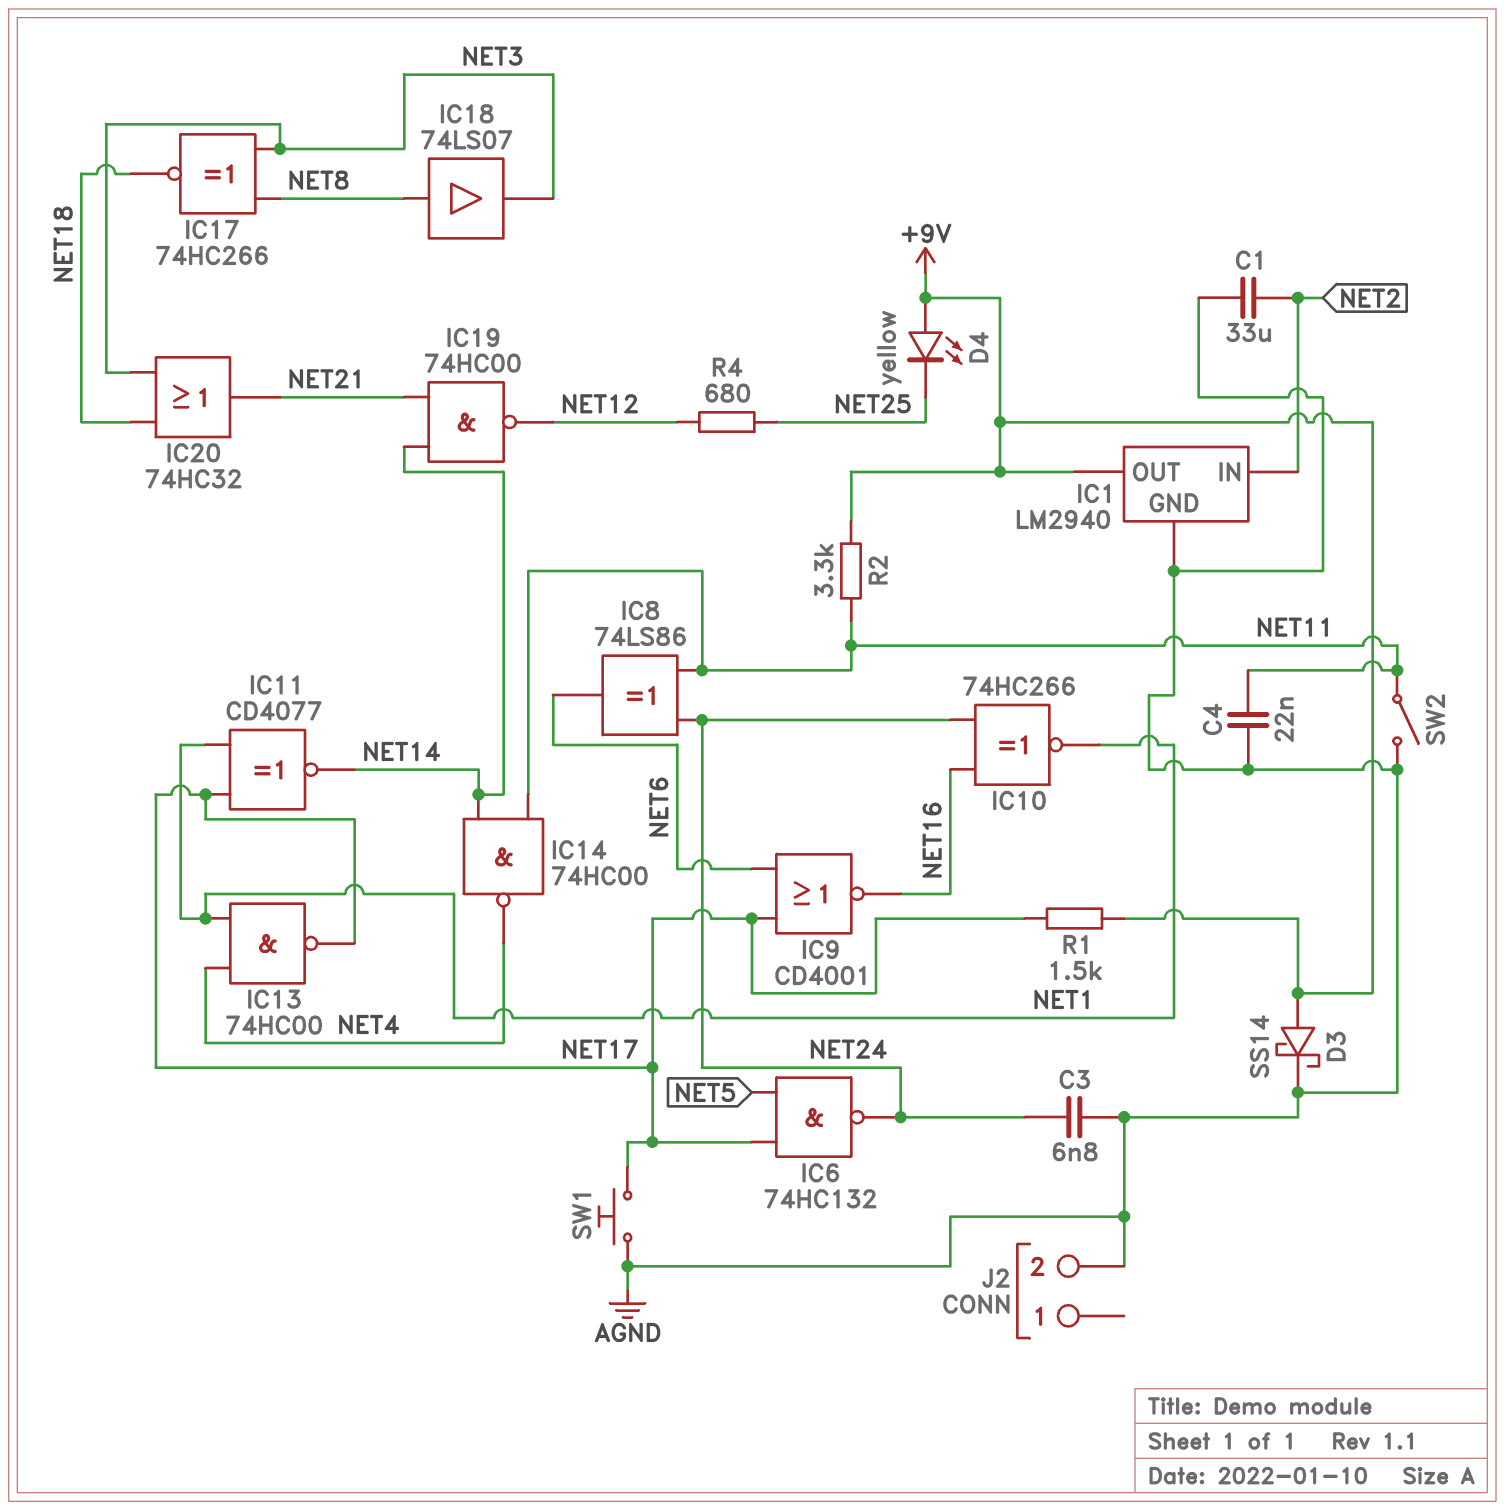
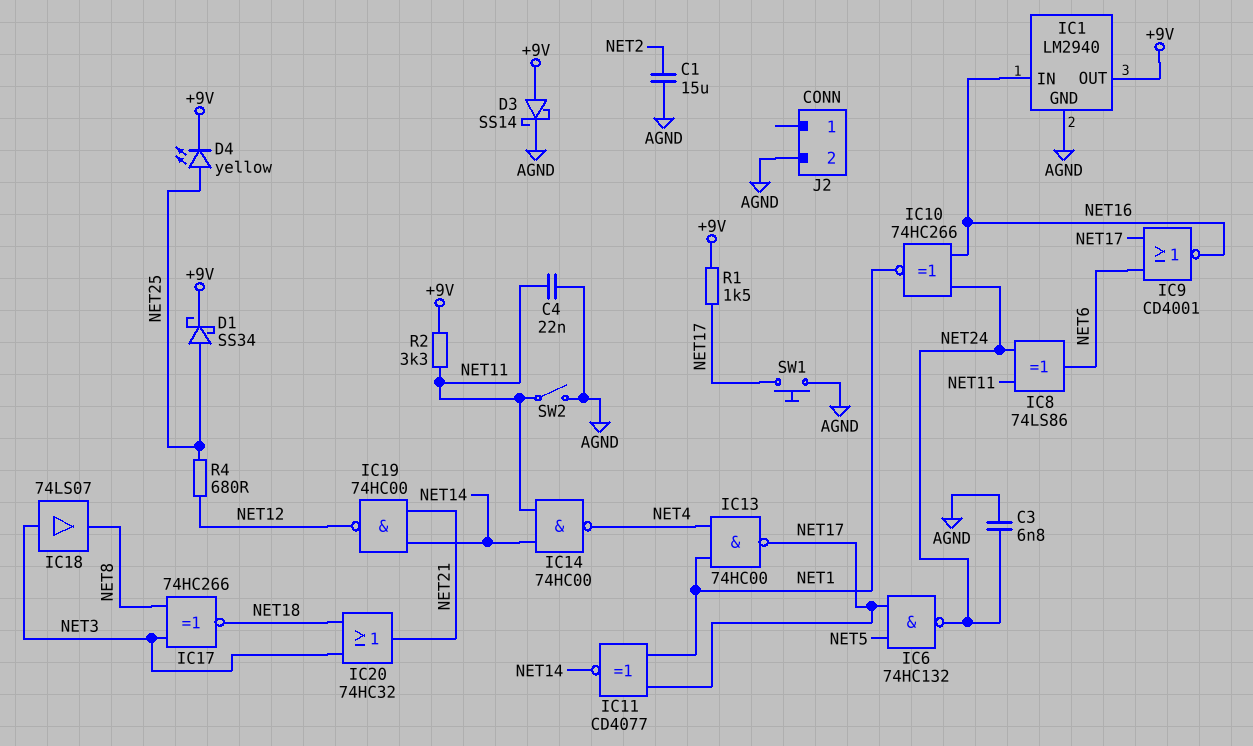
C1: 33uF (AGND, NET2) -> 15uF (AGND, NET2)
D1: none -> schottky SS34 (A NET25, K +9V)
D4: LED yellow (A +9V, K NET25) -> LED yellow (A NET25, K +9V)
IC1 pin IN: NET2 -> NET16
IC18: buffer 74LS07 (in NET8, out NET3) -> buffer 74LS07 (in NET3, out NET8)

